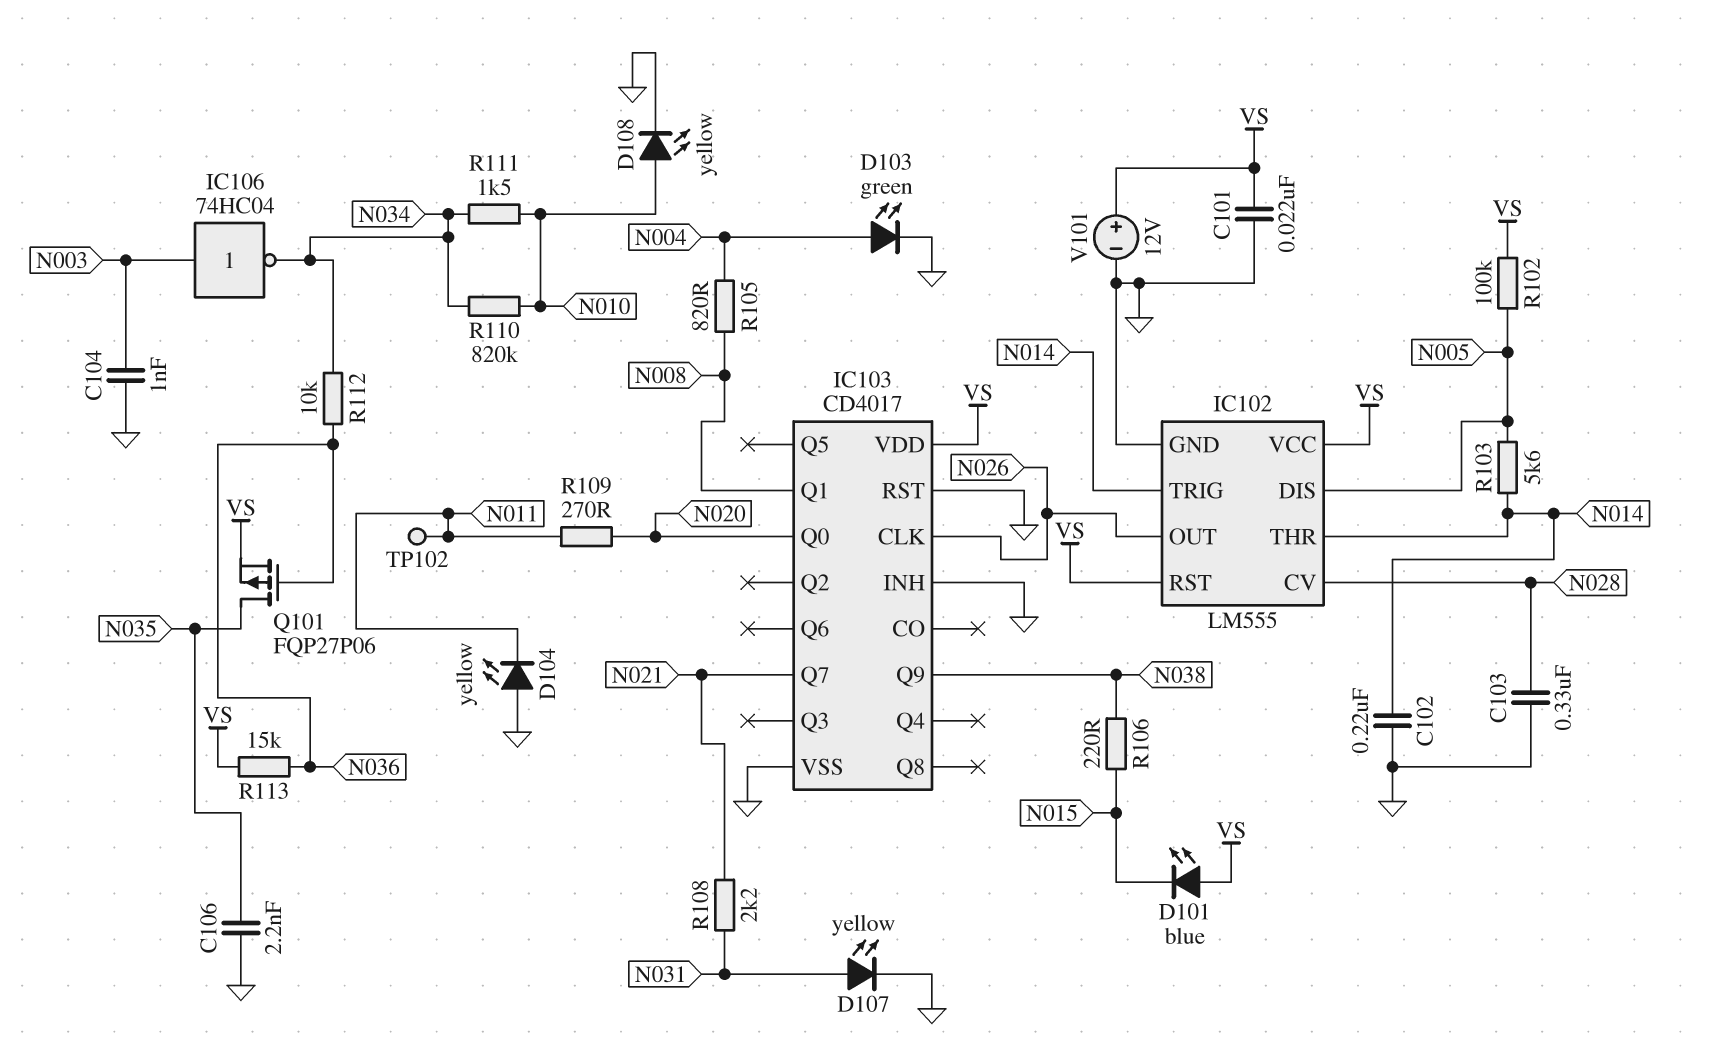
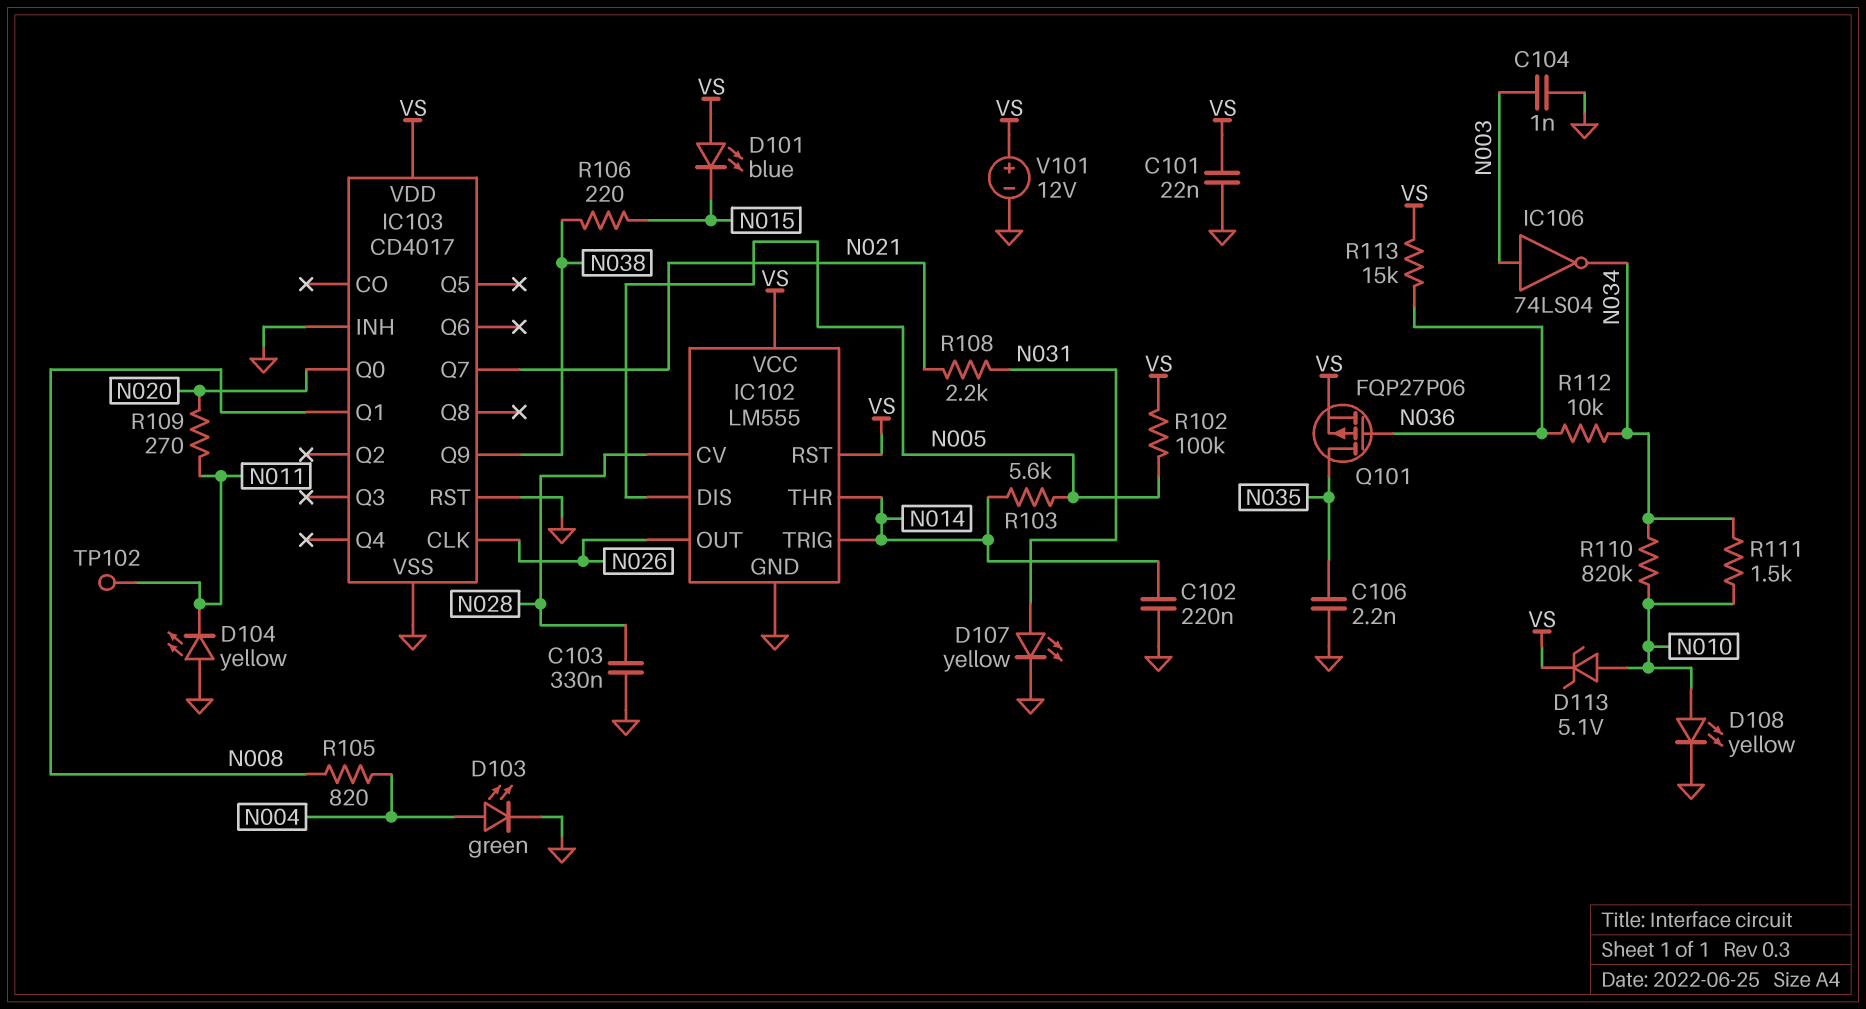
D113: none -> zener 5.1V (A N010, K VS)
IC106: NOT 74HC04 (in N003, out N034) -> NOT 74LS04 (in N003, out N034)

